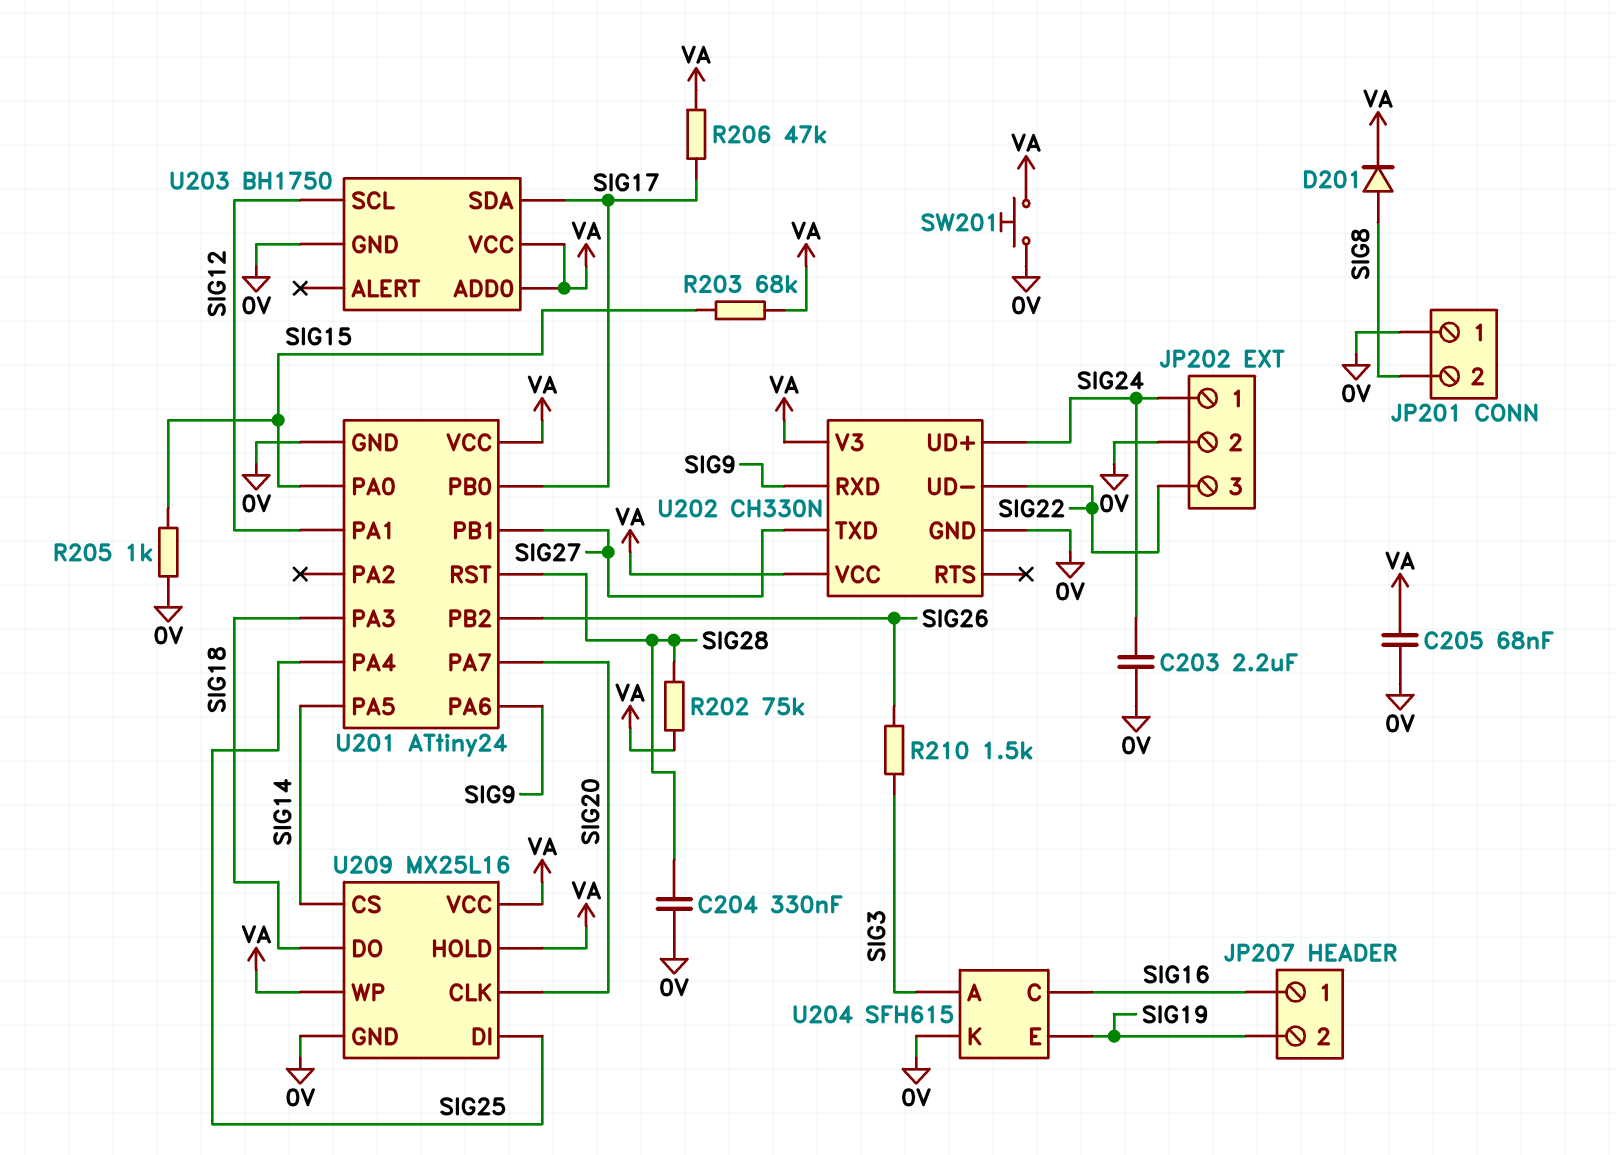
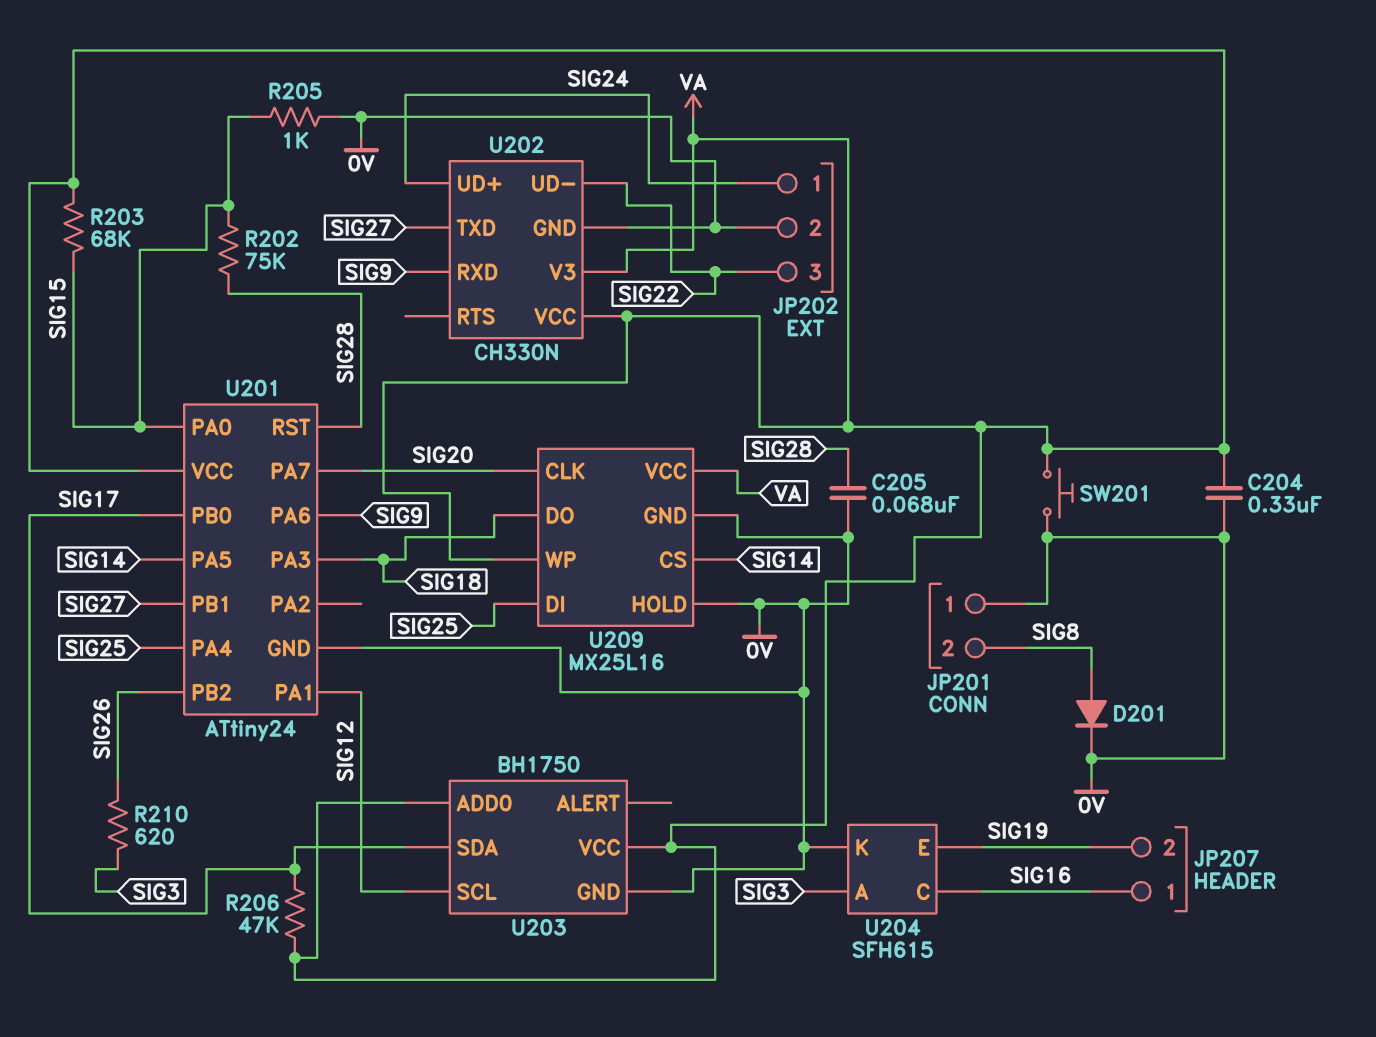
C203: 2.2uF (0V, SIG24) -> none
C204: 330nF (0V, SIG28) -> 330nF (0V, VA)
C205: 68nF (0V, VA) -> 68nF (0V, SIG28)
D201: diode (A SIG8, K VA) -> diode (A SIG8, K 0V)
R202: 75k (SIG28, VA) -> 75k (SIG15, SIG28)
R210: 1.5k (SIG3, SIG26) -> 620 (SIG3, SIG26)
U209 pin HOLD: VA -> 0V

